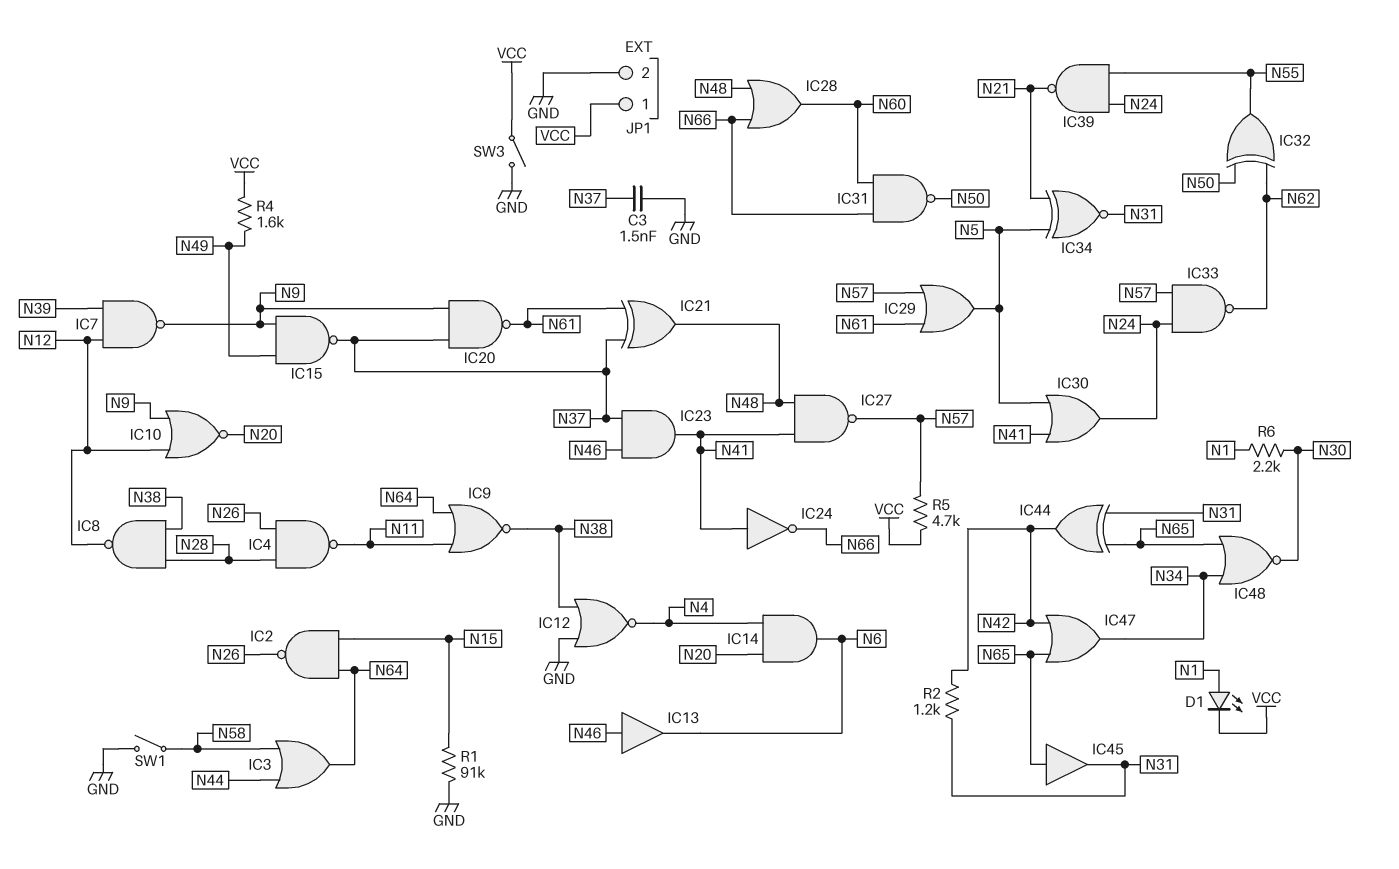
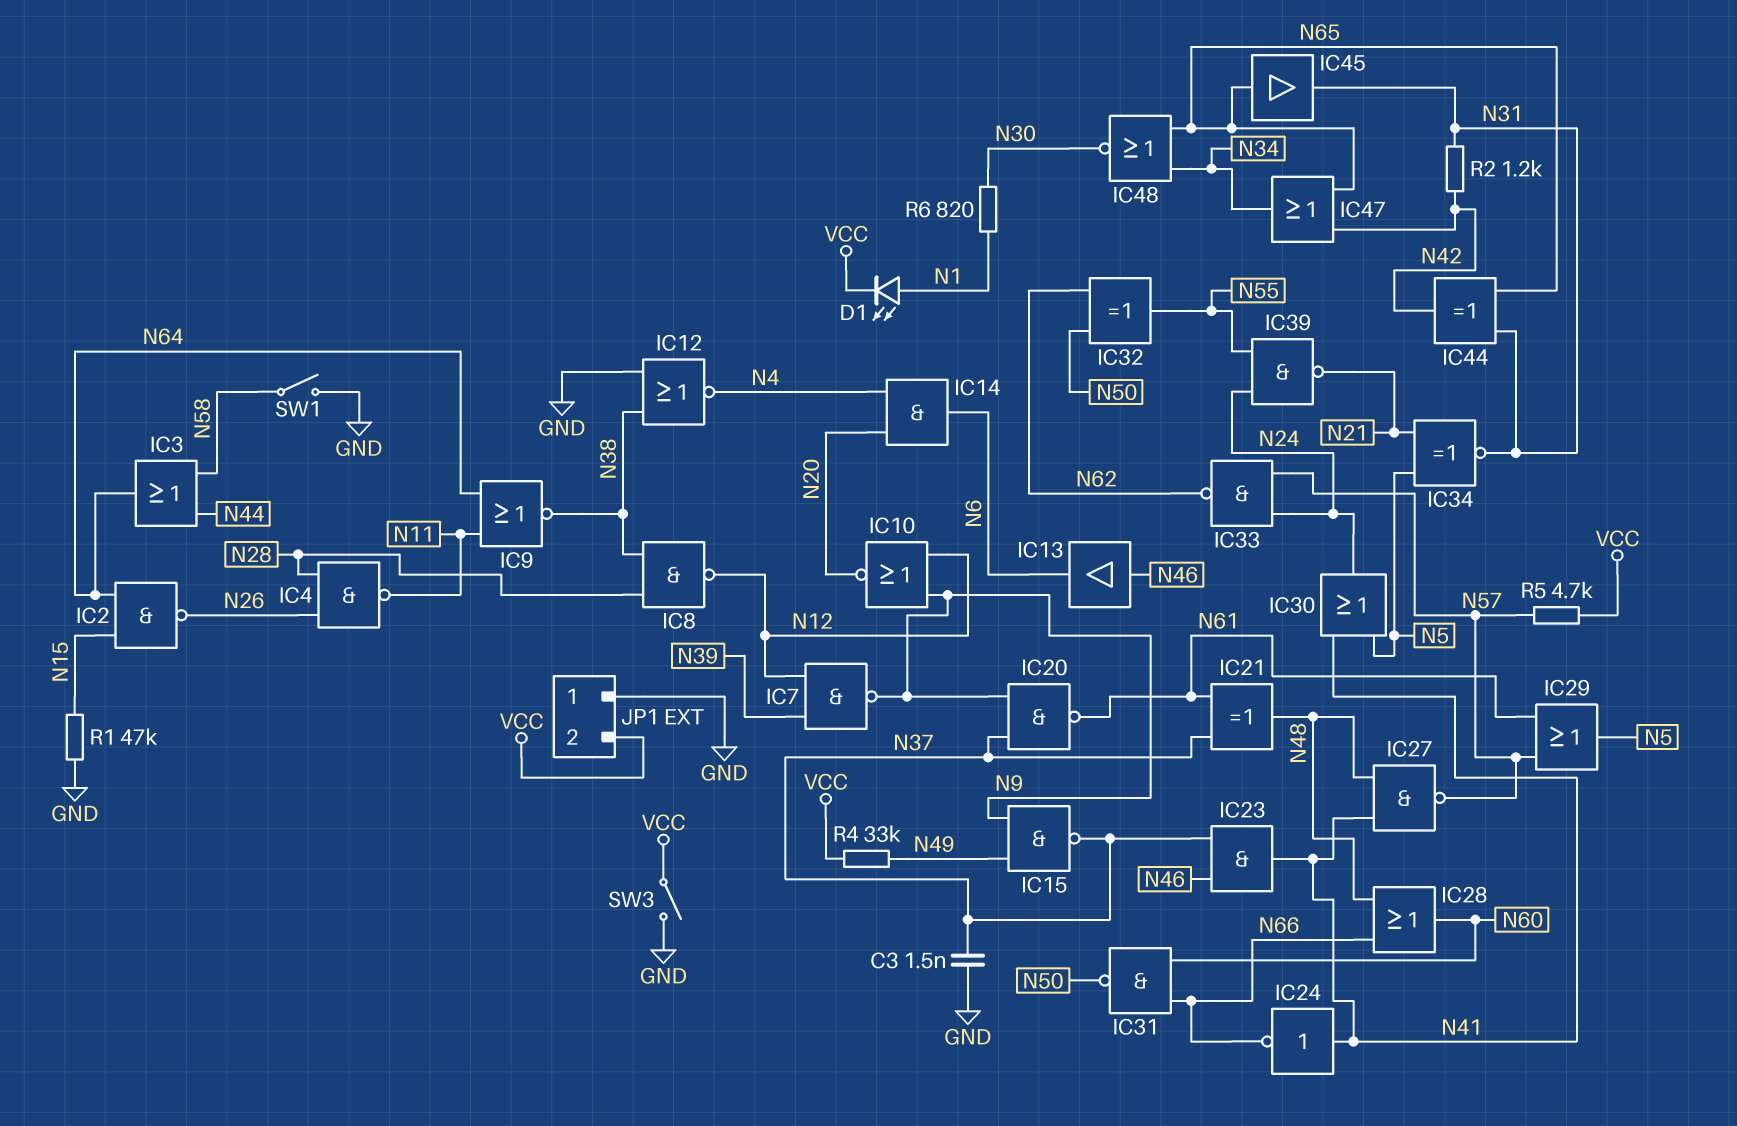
JP1 pin 1: VCC -> GND
JP1 pin 2: GND -> VCC
R1: 91k (GND, N15) -> 47k (GND, N15)
R4: 1.6k (N49, VCC) -> 33k (N49, VCC)
R6: 2.2k (N1, N30) -> 820 (N1, N30)

